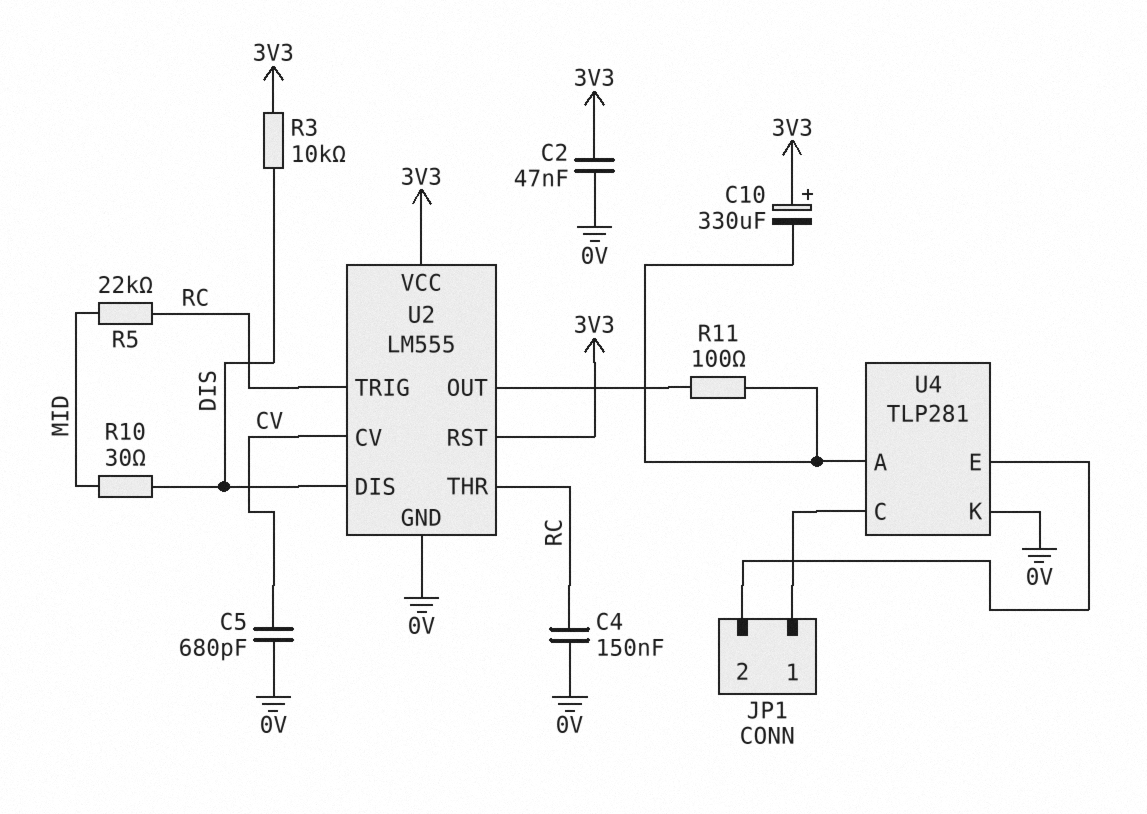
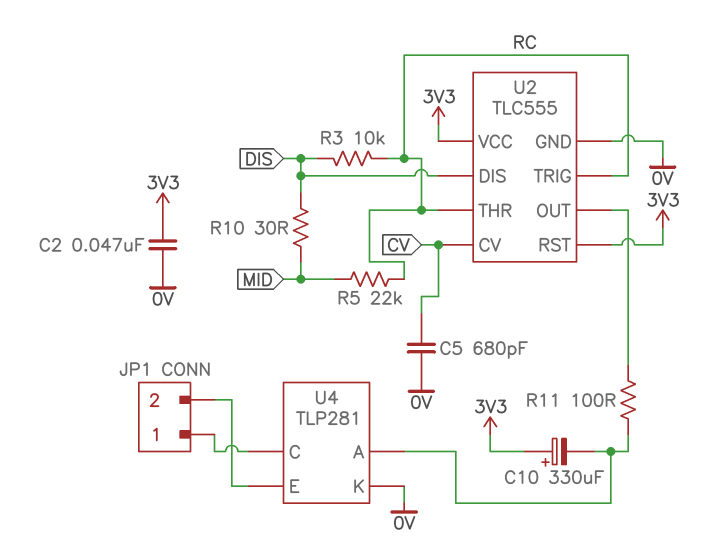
C4: 150nF (0V, RC) -> none
R3: 10k (3V3, DIS) -> 10k (DIS, RC)
U2: LM555 -> TLC555

